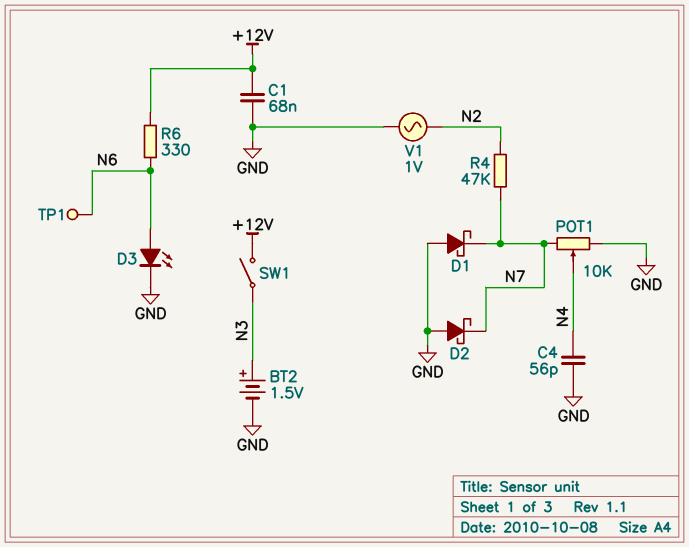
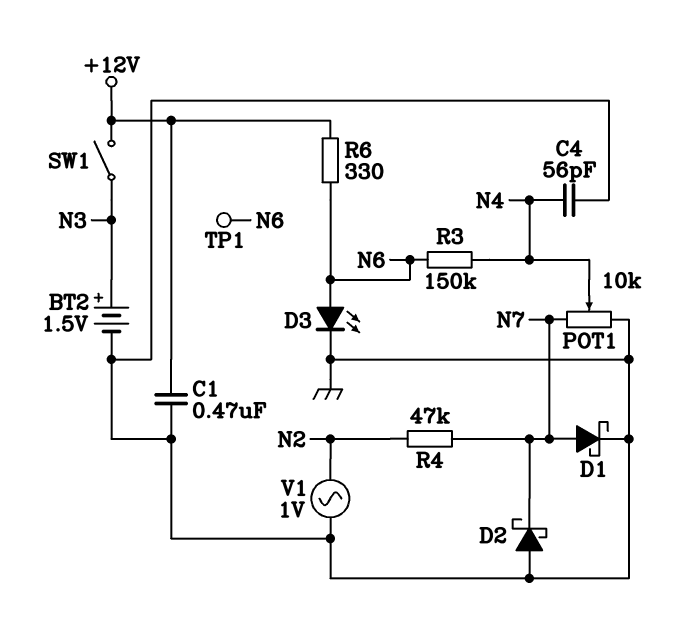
C1: 68nF (+12V, GND) -> 470nF (+12V, GND)
D1: schottky (A GND, K N7) -> schottky (A N7, K GND)
R3: none -> 150k (N4, N6)

